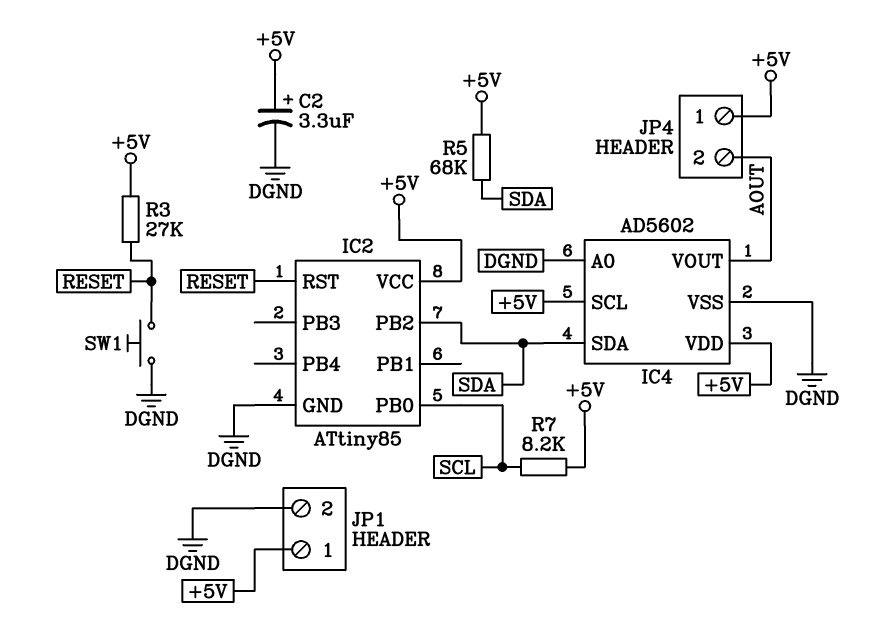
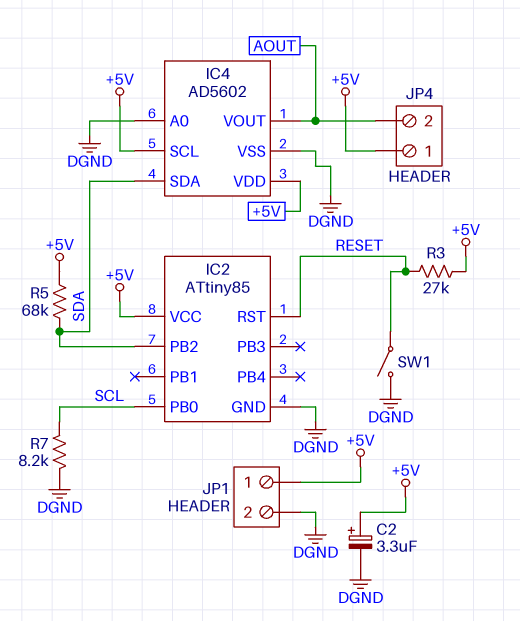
R7: 8.2k (+5V, SCL) -> 8.2k (DGND, SCL)
SW1: button (DGND, RESET) -> switch (DGND, RESET)

